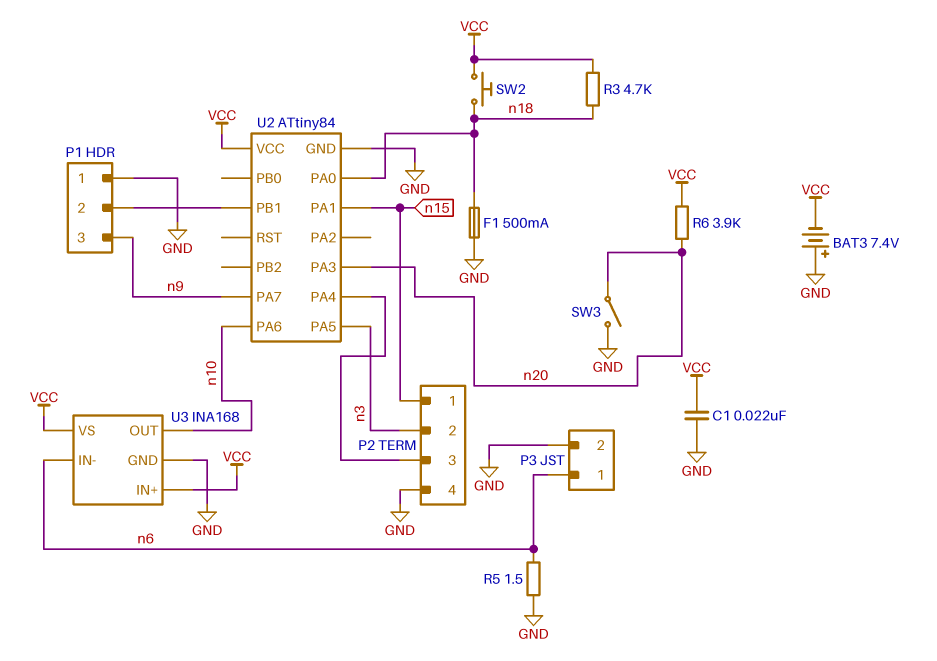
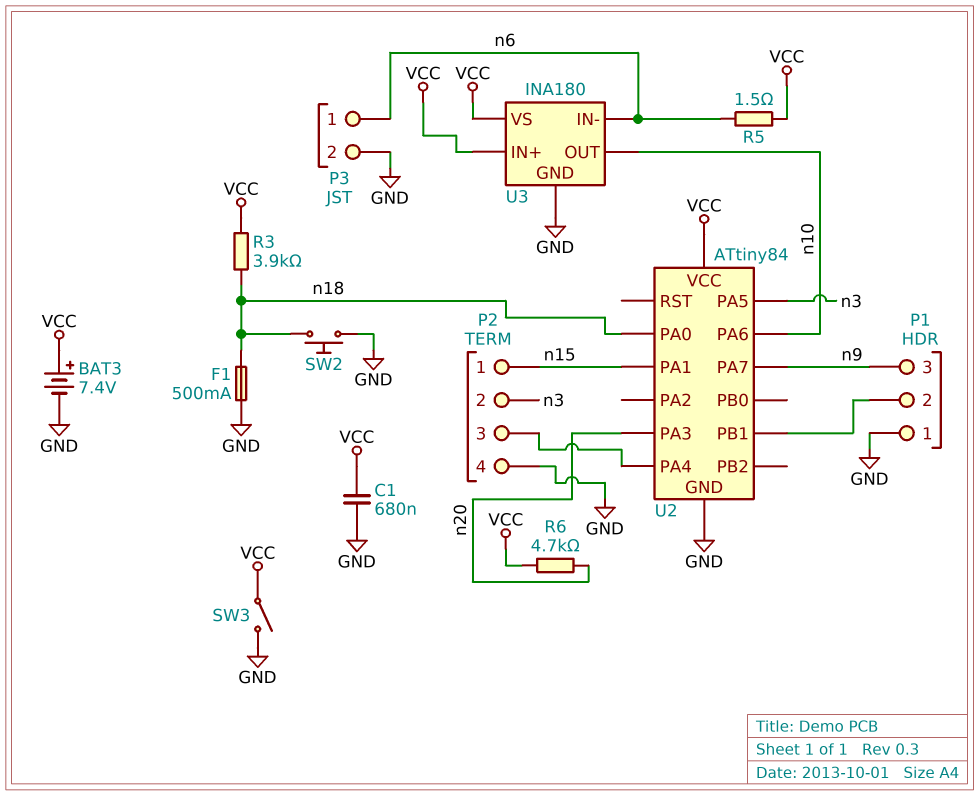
BAT3: 7.4V (plus GND, minus VCC) -> 7.4V (plus VCC, minus GND)
C1: 22nF (GND, VCC) -> 680nF (GND, VCC)
R3: 4.7k (VCC, n18) -> 3.9k (VCC, n18)
R5: 1.5 (GND, n6) -> 1.5 (VCC, n6)
R6: 3.9k (VCC, n20) -> 4.7k (VCC, n20)
SW2: button (VCC, n18) -> button (GND, n18)
SW3: switch (GND, n20) -> switch (GND, VCC)
U3: INA168 -> INA180

